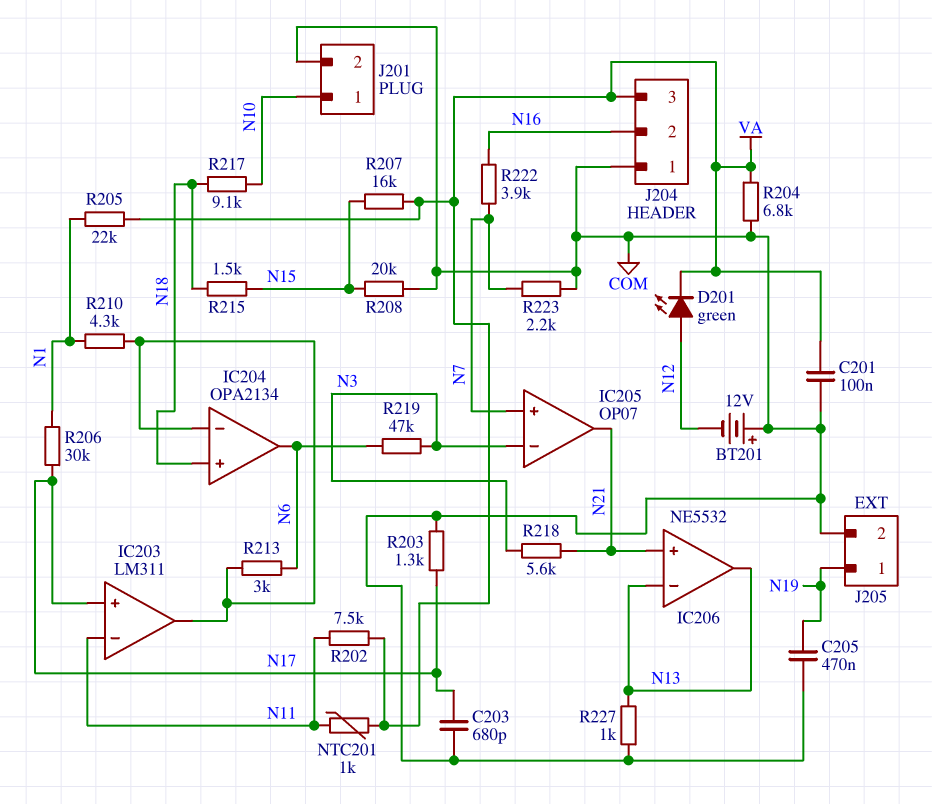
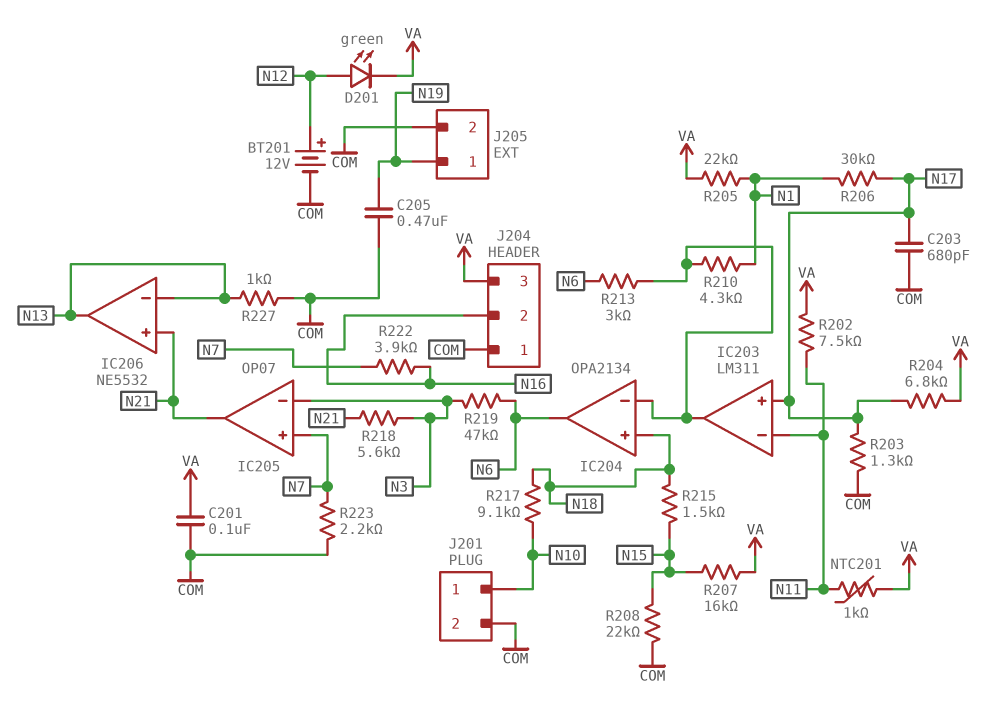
BT201: 12V (plus COM, minus N12) -> 12V (plus N12, minus COM)
R204: 6.8k (COM, VA) -> 6.8k (N17, VA)
R208: 20k (COM, N15) -> 22k (COM, N15)

